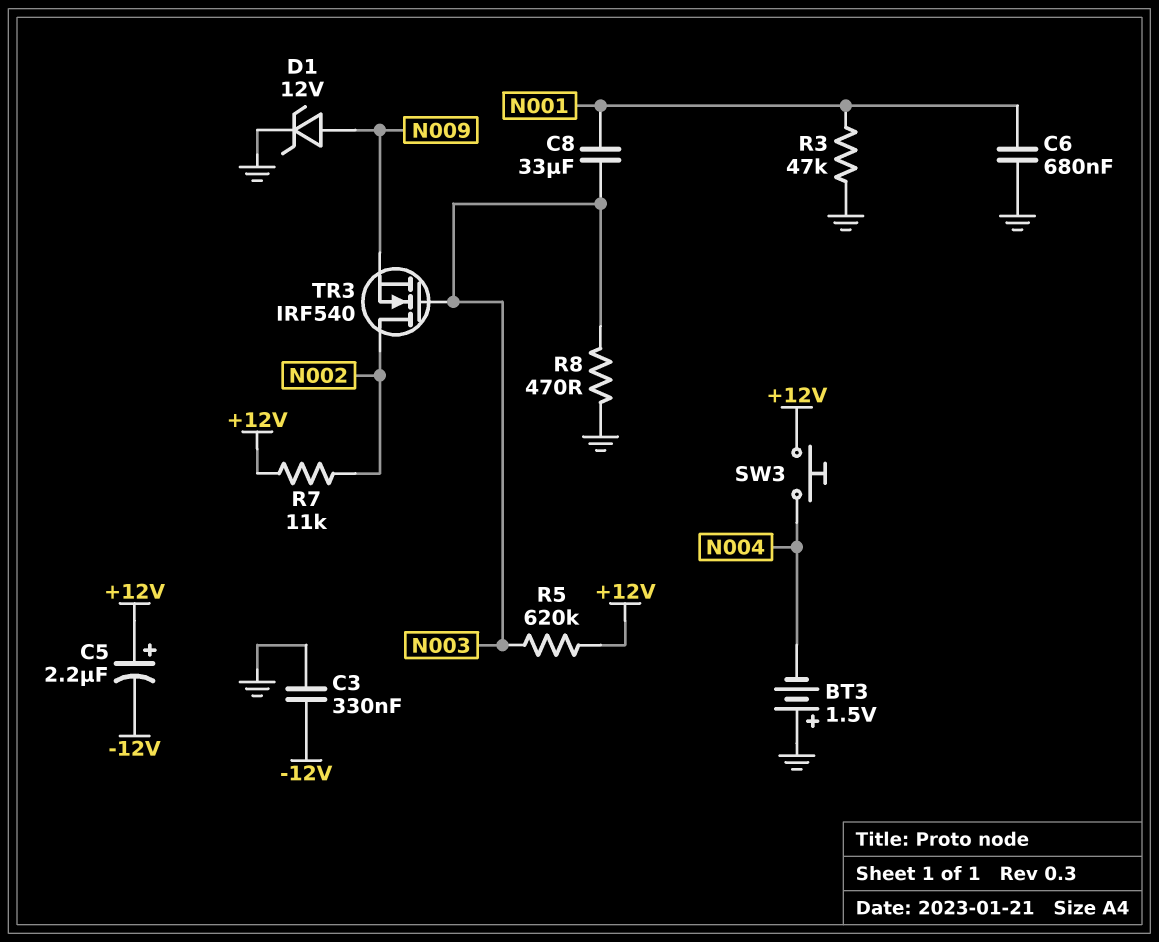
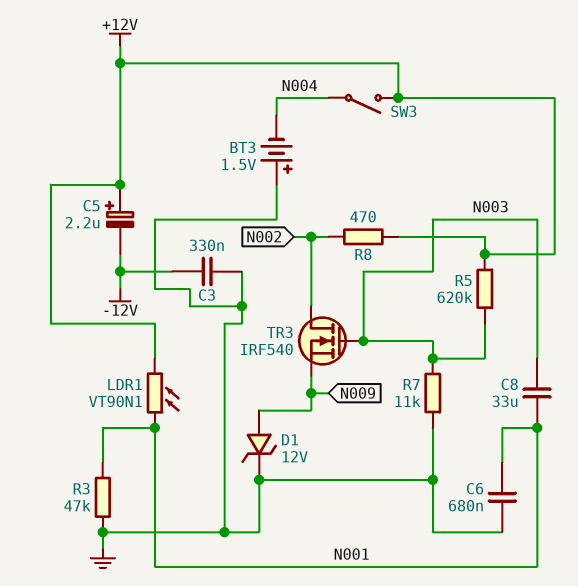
LDR1: none -> VT90N1 (+12V, N001)
R7: 11k (+12V, N002) -> 11k (GND, N003)
R8: 470 (GND, N003) -> 470 (+12V, N002)
SW3: button (+12V, N004) -> switch (+12V, N004)

